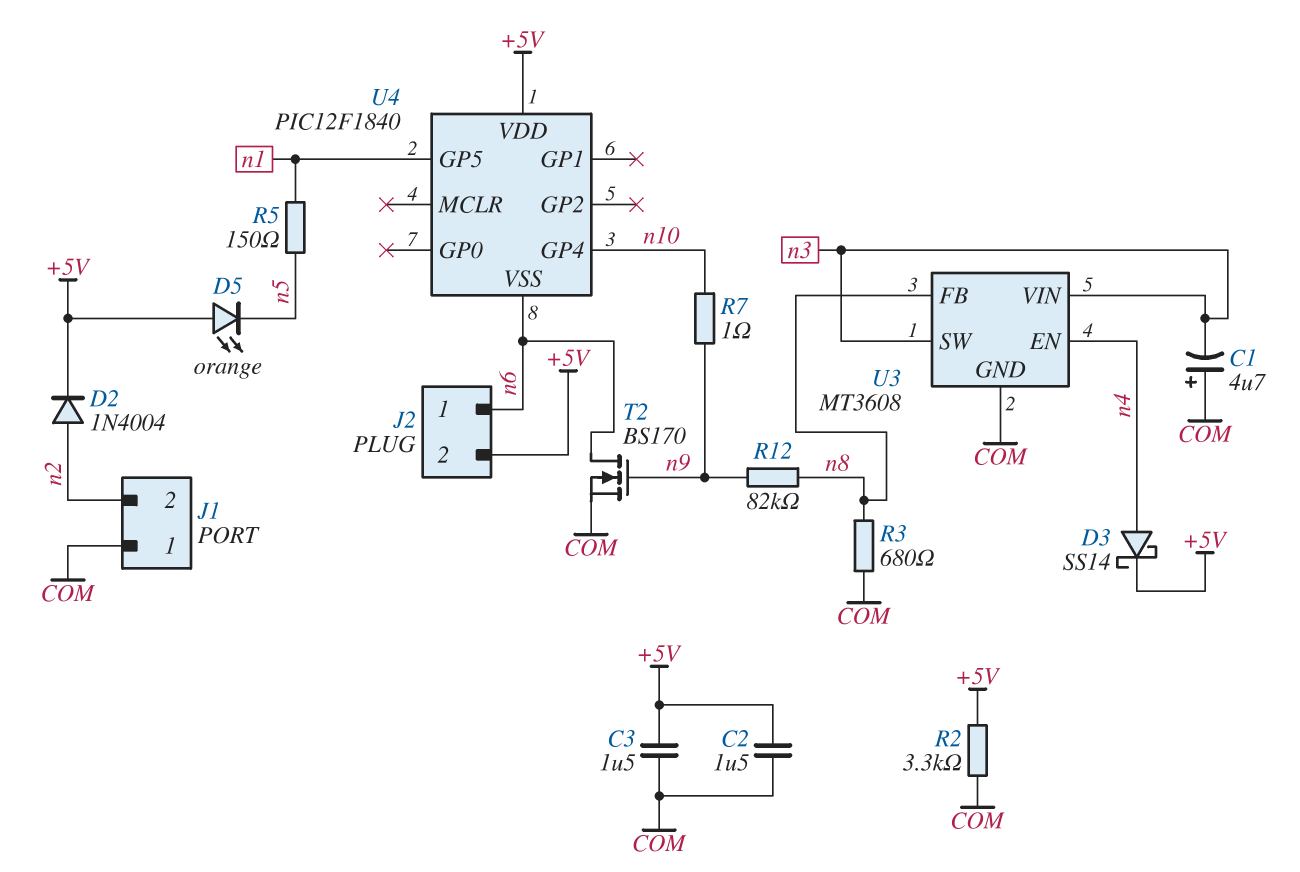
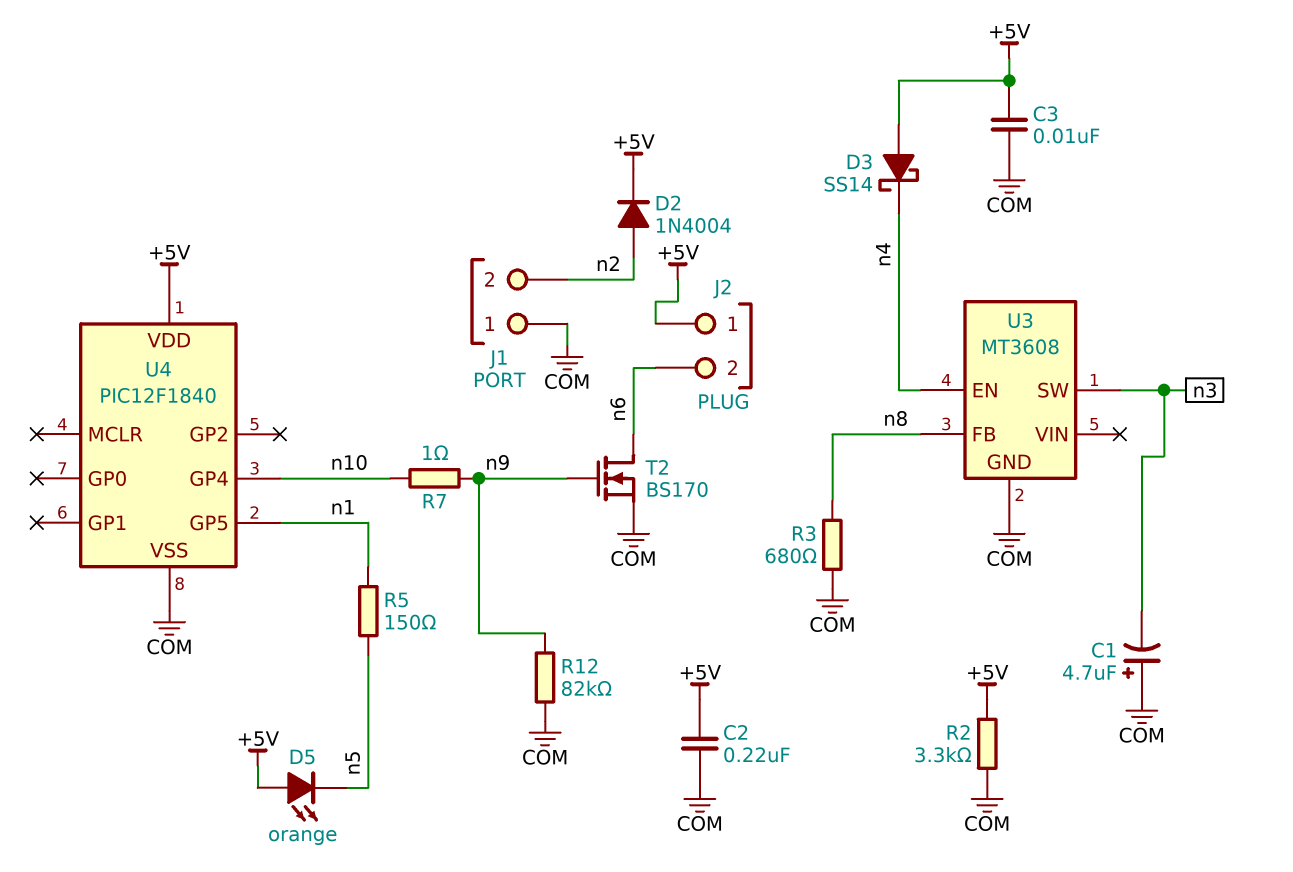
C2: 1.5uF (+5V, COM) -> 220nF (+5V, COM)
C3: 1.5uF (+5V, COM) -> 10nF (+5V, COM)
D3: schottky SS14 (A n4, K +5V) -> schottky SS14 (A +5V, K n4)
J2 pin 1: n6 -> +5V
J2 pin 2: +5V -> n6
R12: 82k (n8, n9) -> 82k (COM, n9)
U3 pin VIN: n3 -> none
U4 pin VSS: n6 -> COM

